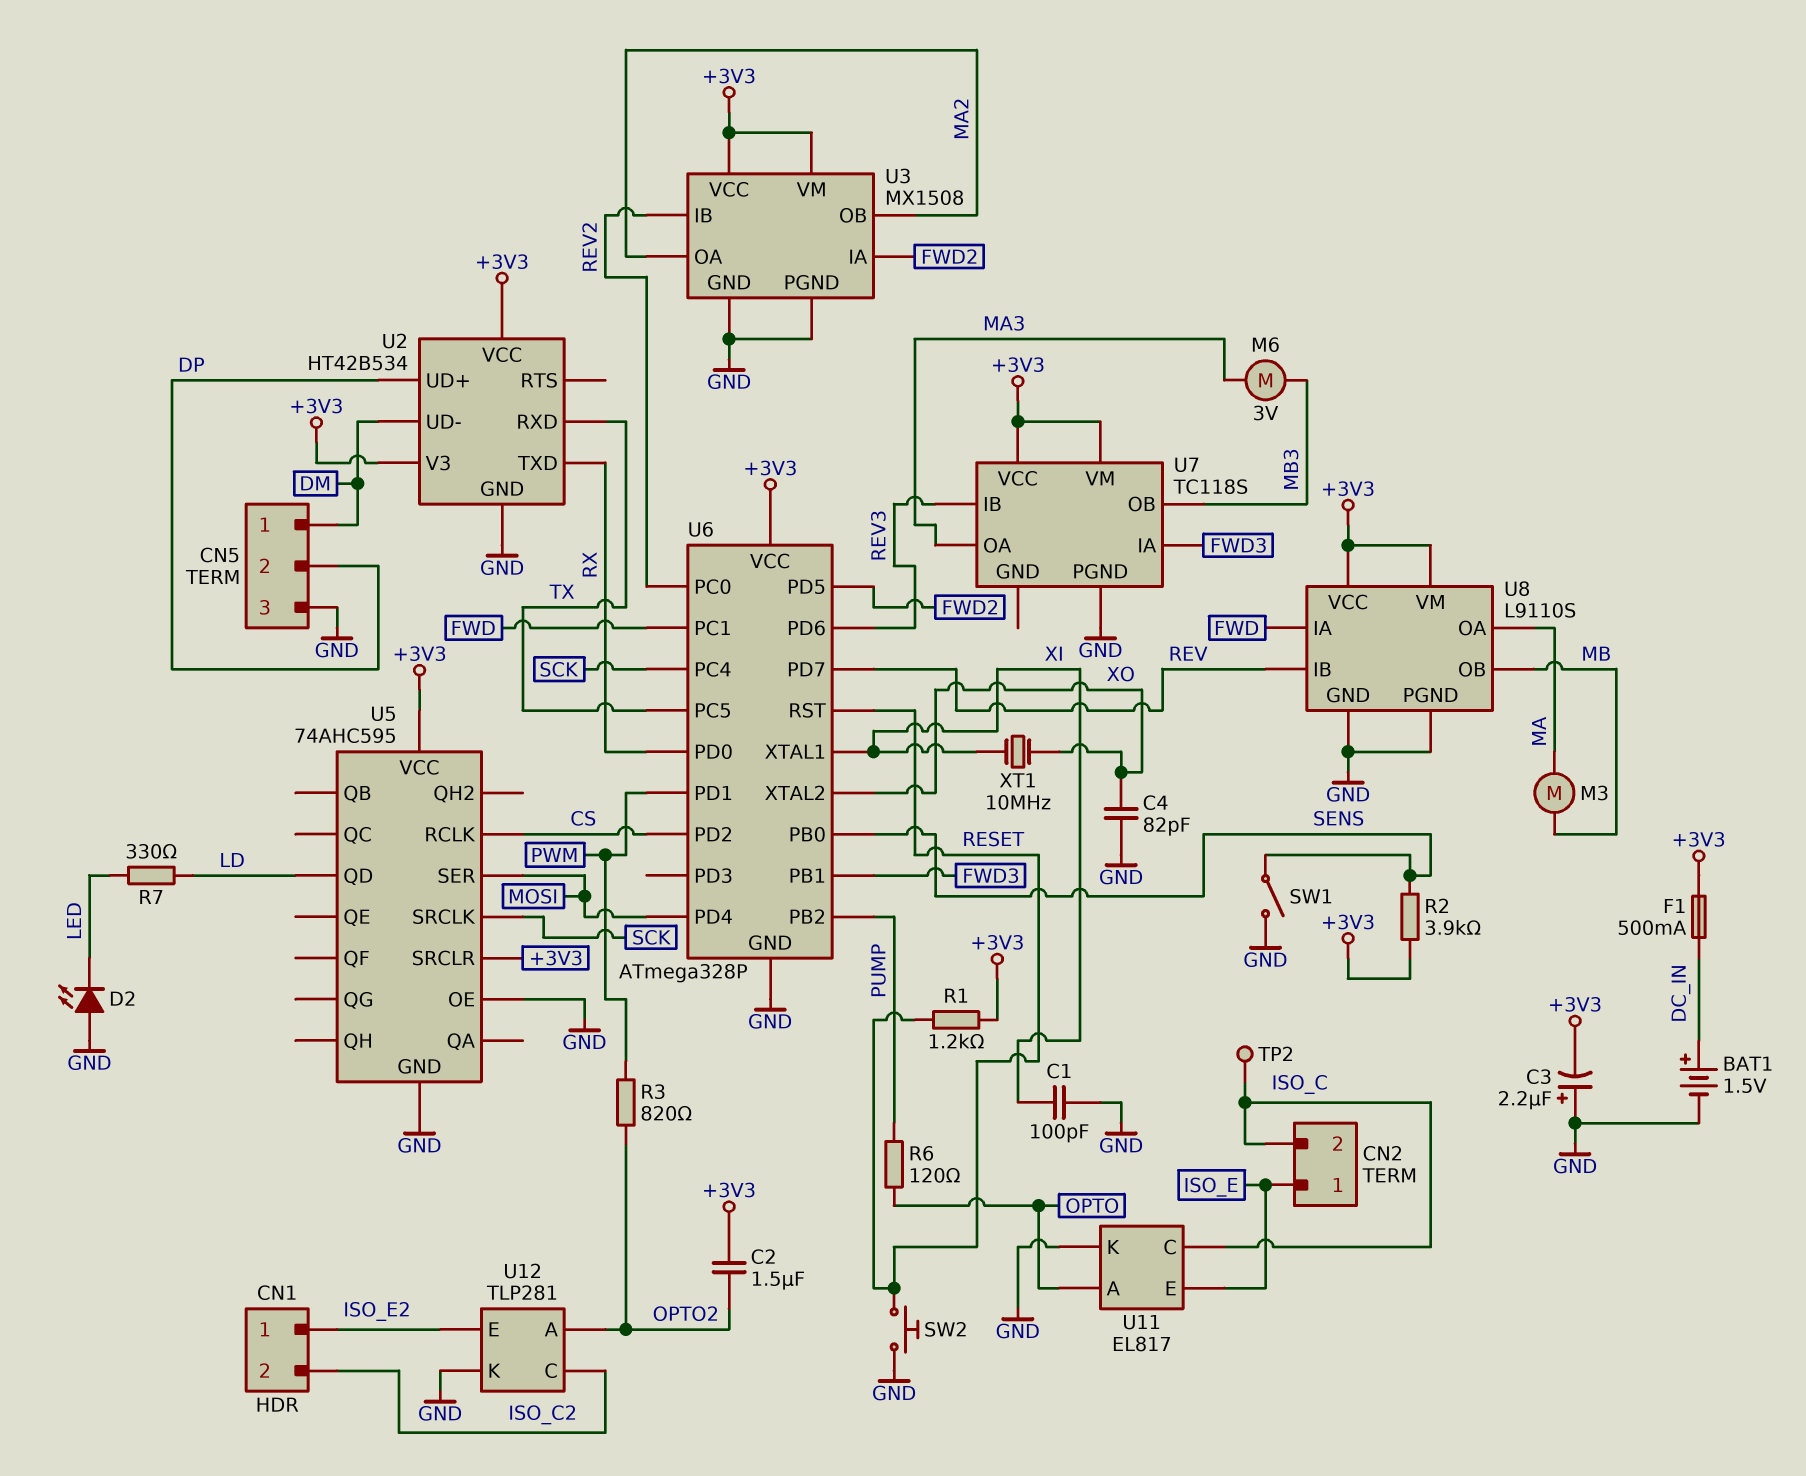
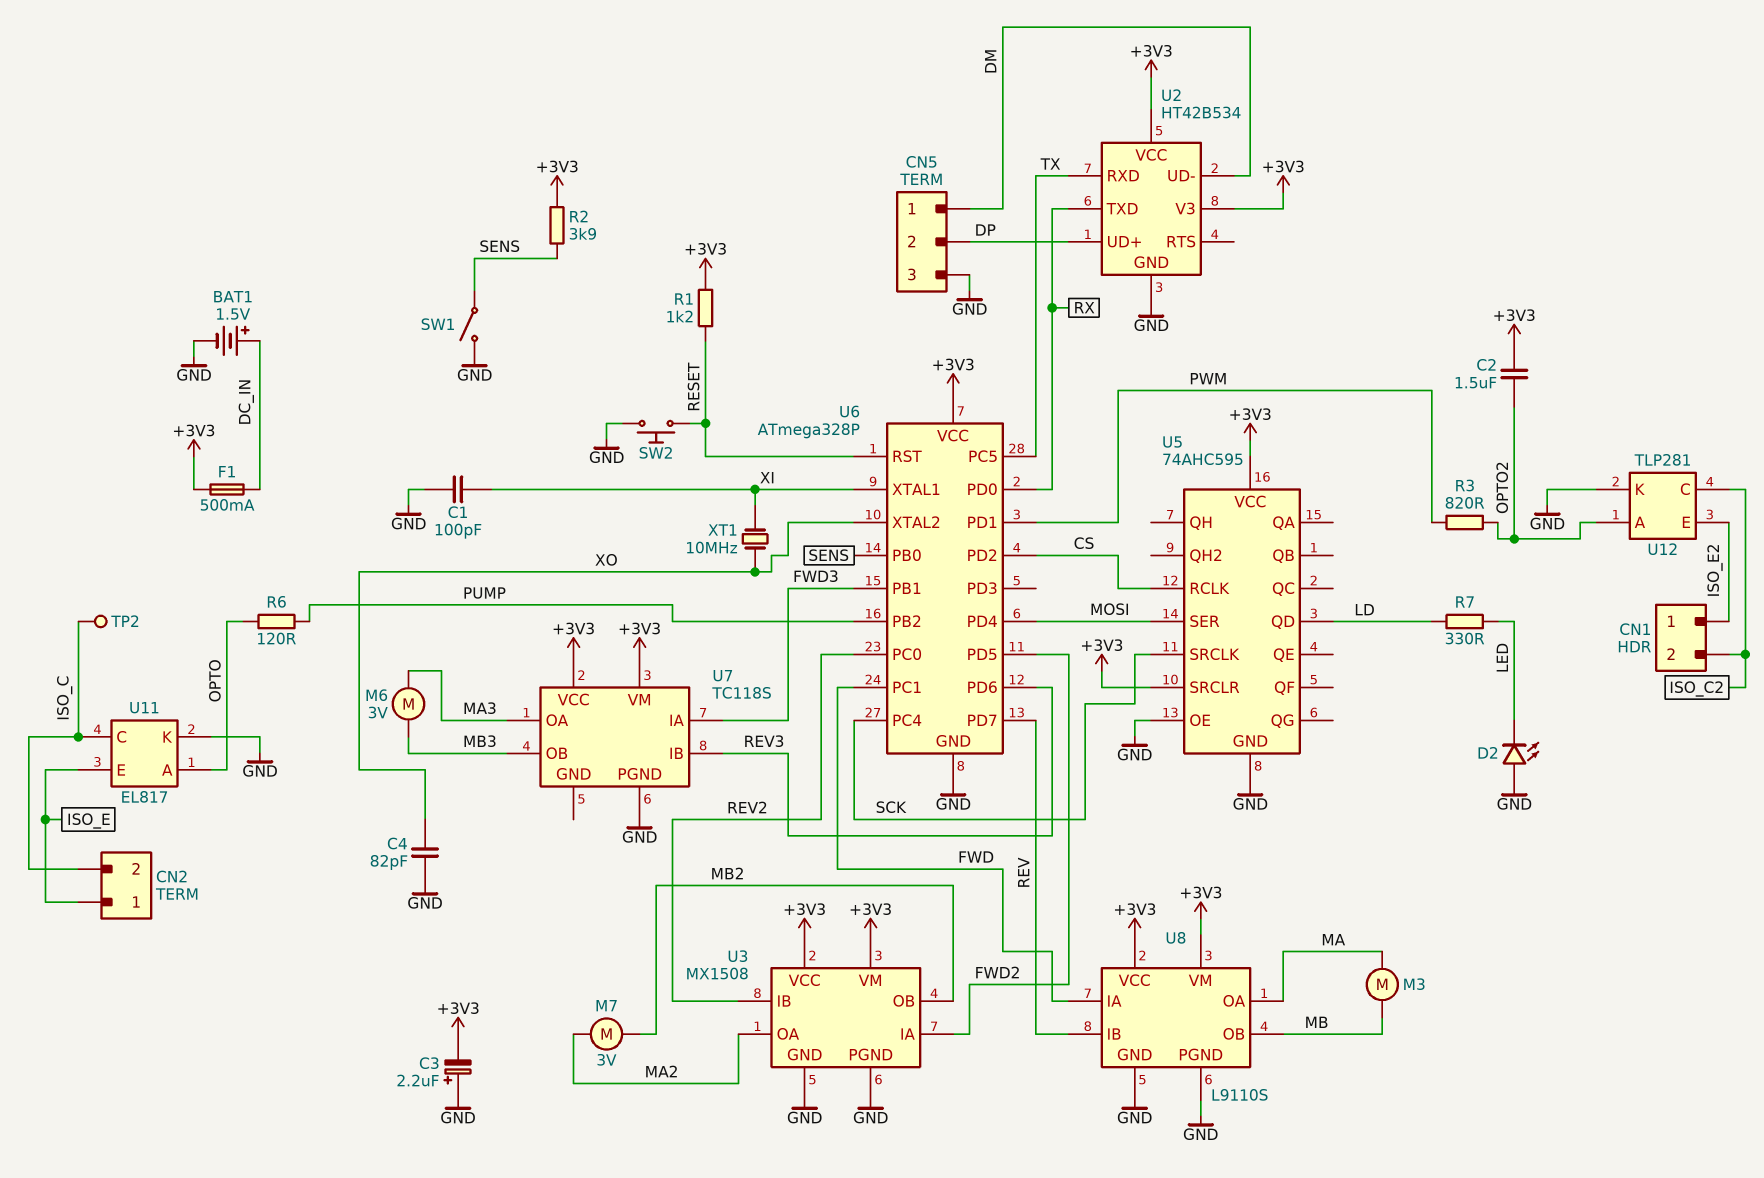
M7: none -> motor 3V (MA2, MB2)
U3 pin OB: MA2 -> MB2

